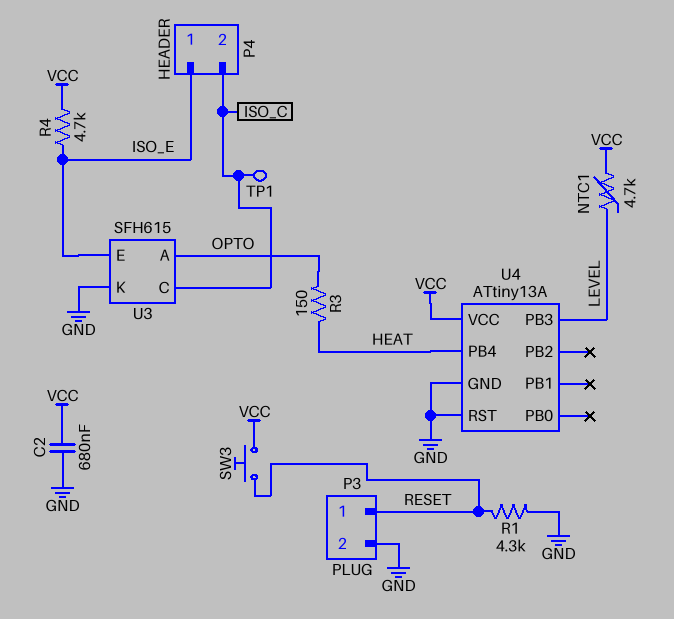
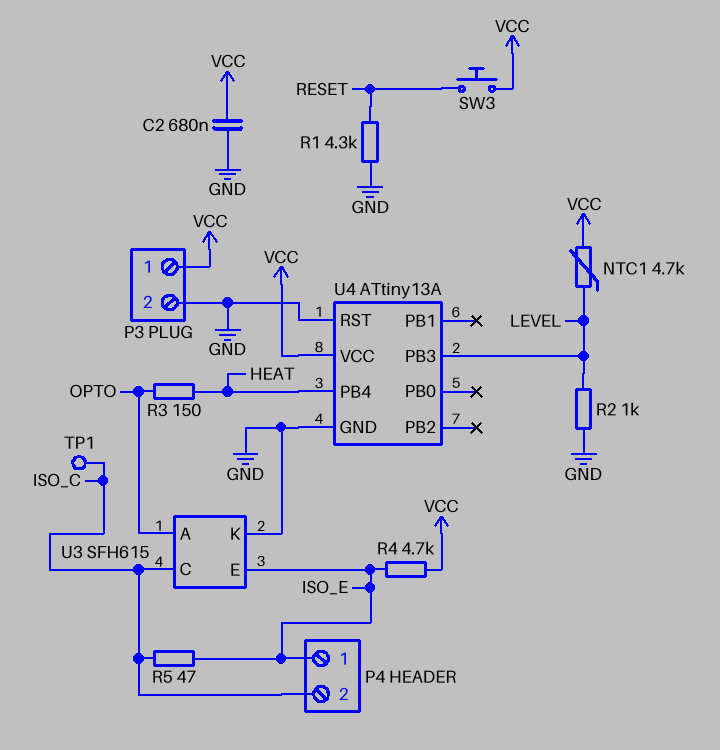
P3 pin 1: RESET -> VCC
R2: none -> 1k (GND, LEVEL)
R5: none -> 47 (ISO_C, ISO_E)

